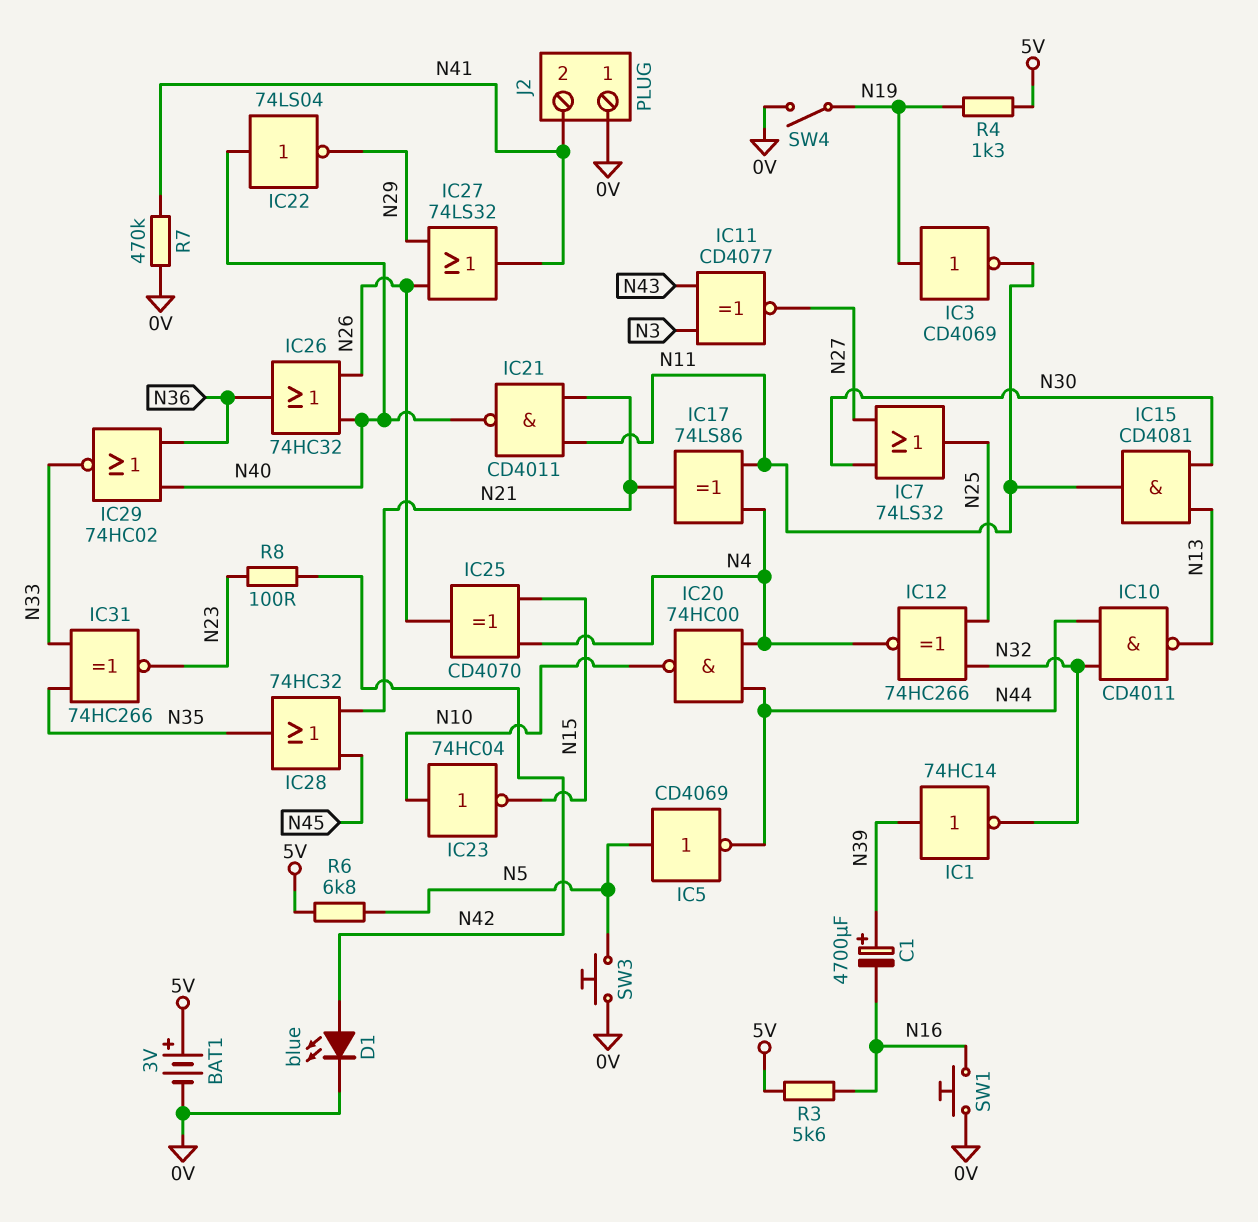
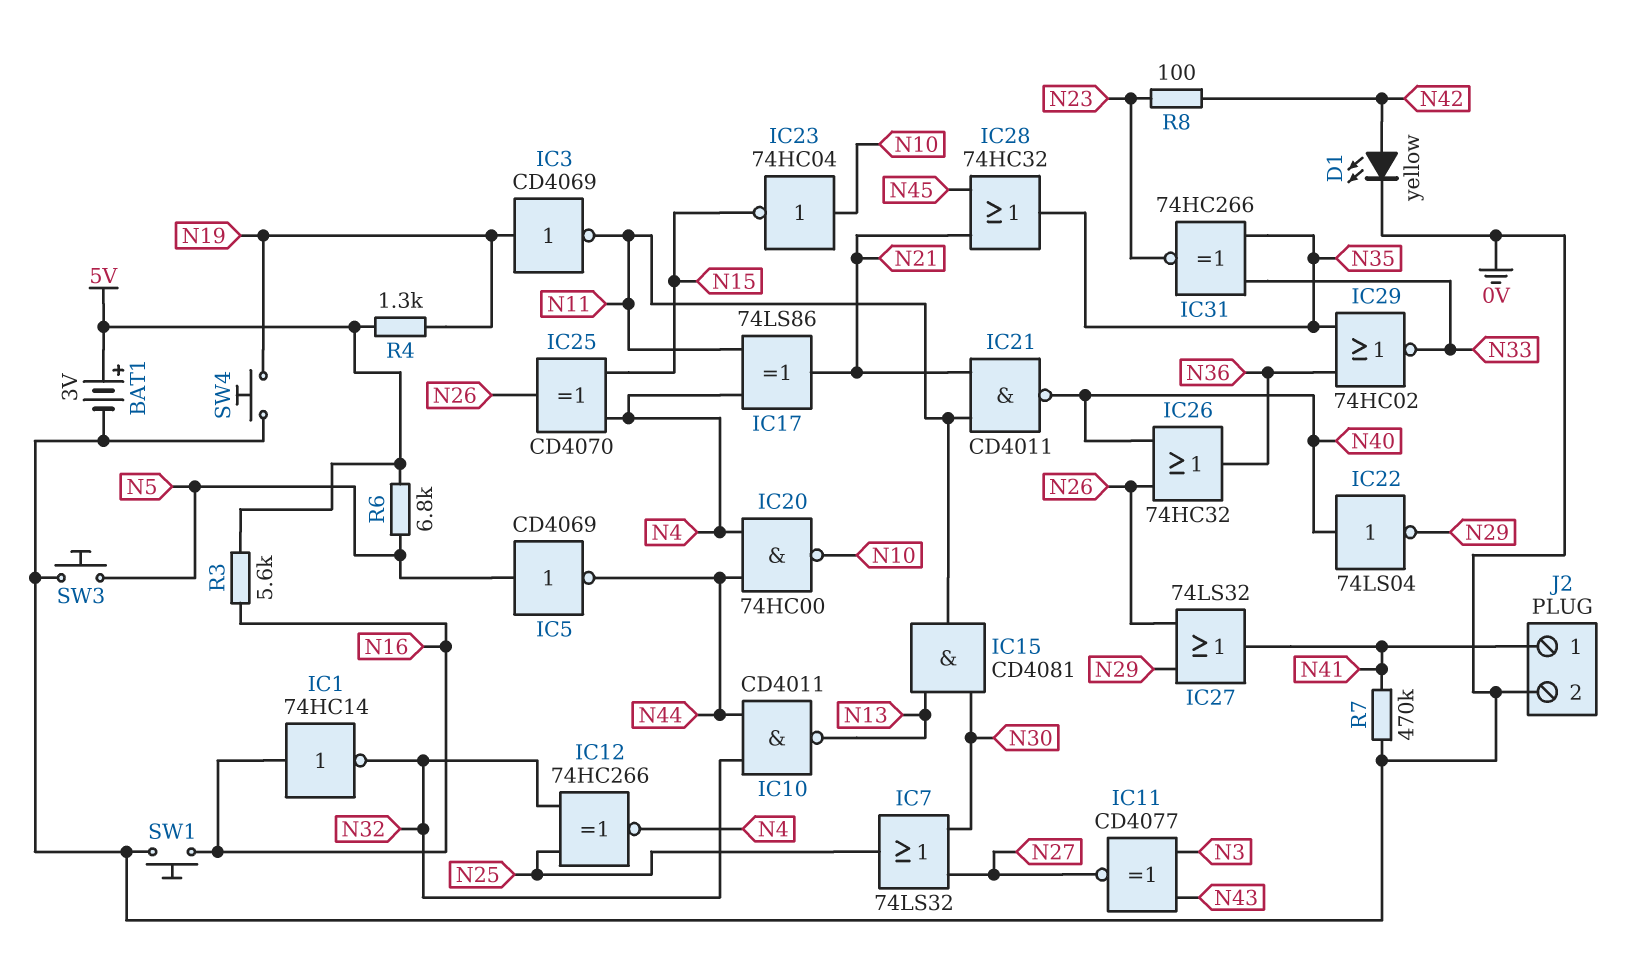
C1: 4700uF (plus N39, minus N16) -> none
D1: LED blue (A N42, K 0V) -> LED yellow (A N42, K 0V)
IC1: NOT 74HC14 (in N39, out N32) -> NOT 74HC14 (in N16, out N32)
IC29: NOR 74HC02 (in N36, in N40, out N33) -> NOR 74HC02 (in N35, in N36, out N33)
J2 pin 1: 0V -> N41
J2 pin 2: N41 -> 0V
SW4: switch (0V, N19) -> button (0V, N19)

